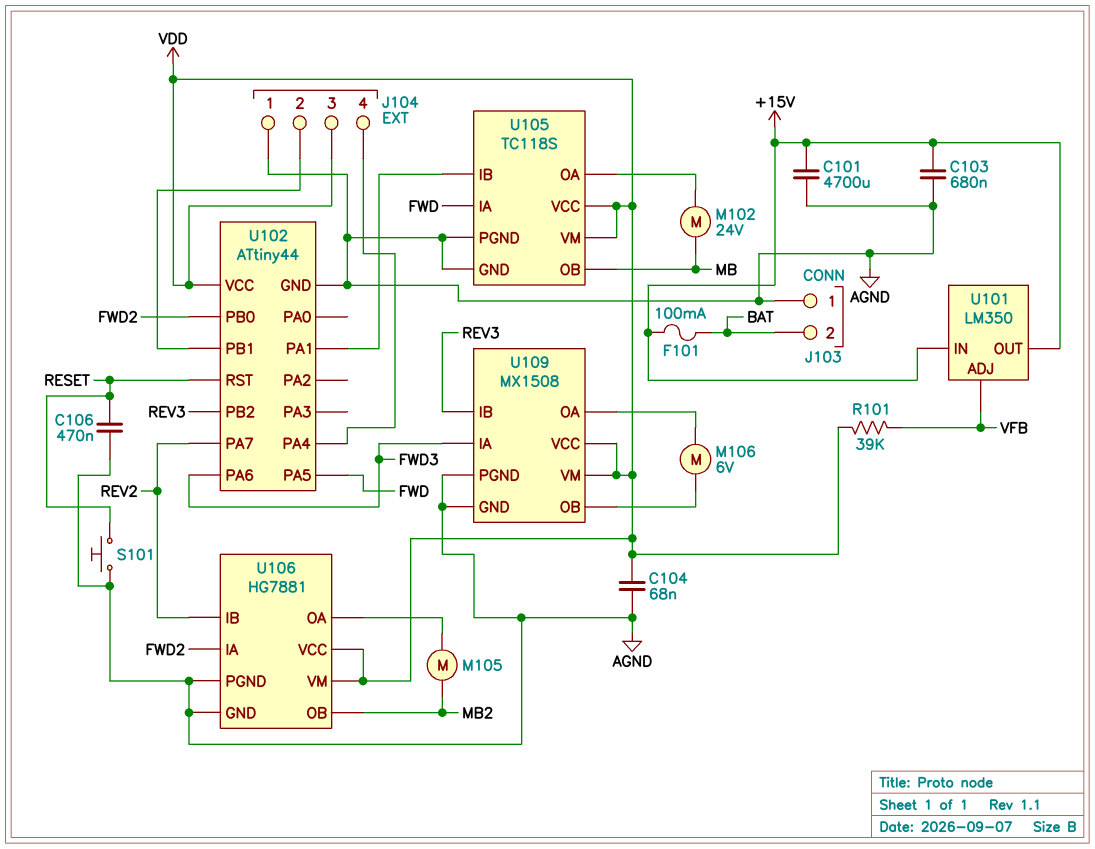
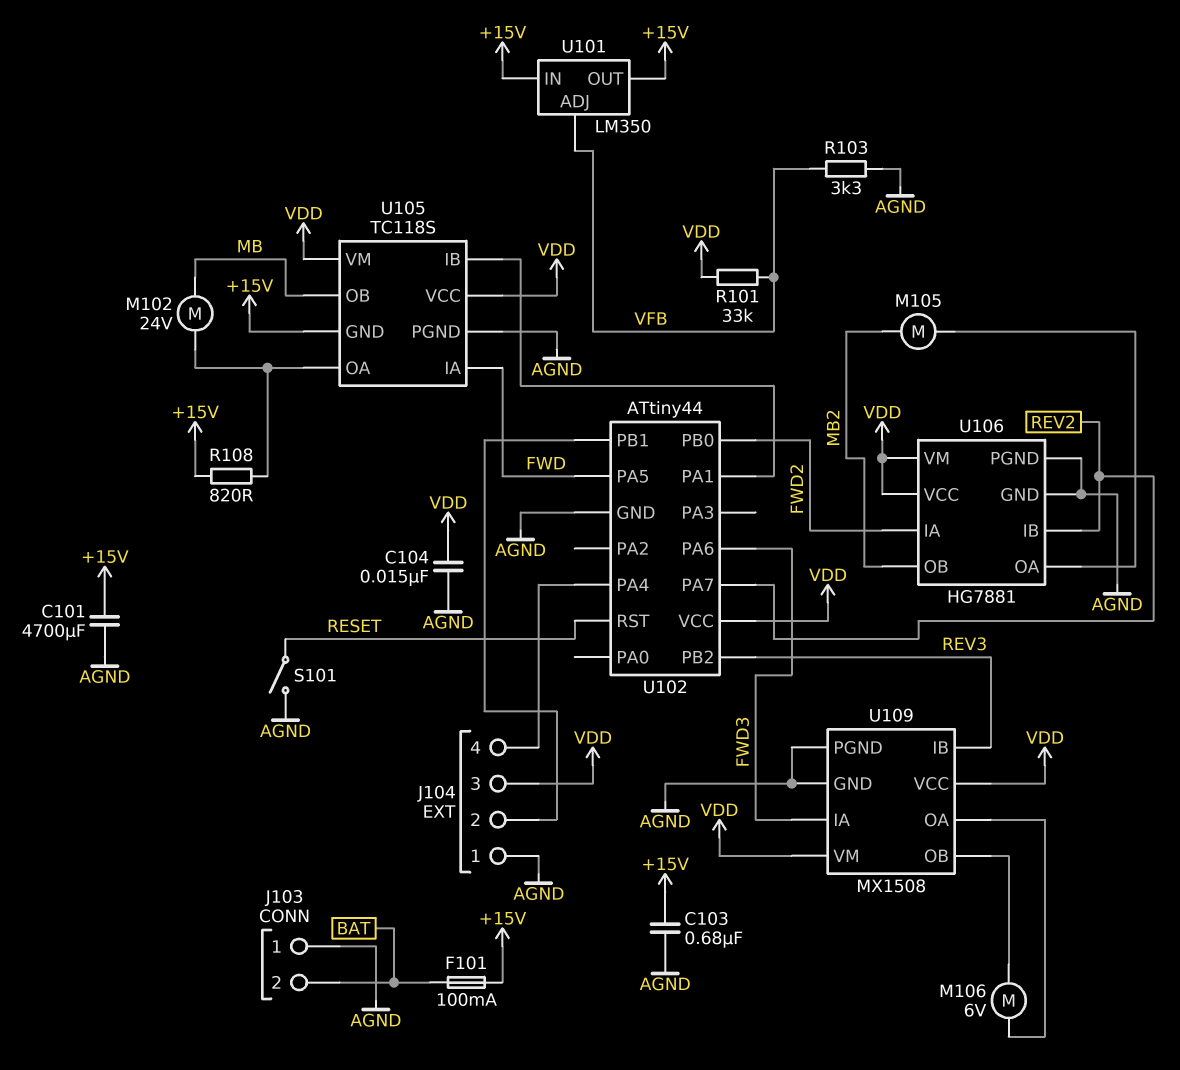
C104: 68nF (AGND, VDD) -> 15nF (AGND, VDD)
C106: 470nF (AGND, RESET) -> none
R101: 39k (VDD, VFB) -> 33k (VDD, VFB)
R103: none -> 3.3k (AGND, VFB)
R108: none -> 820 (+15V, U105/OA)
S101: button (AGND, RESET) -> switch (AGND, RESET)
U105 pin GND: AGND -> +15V

